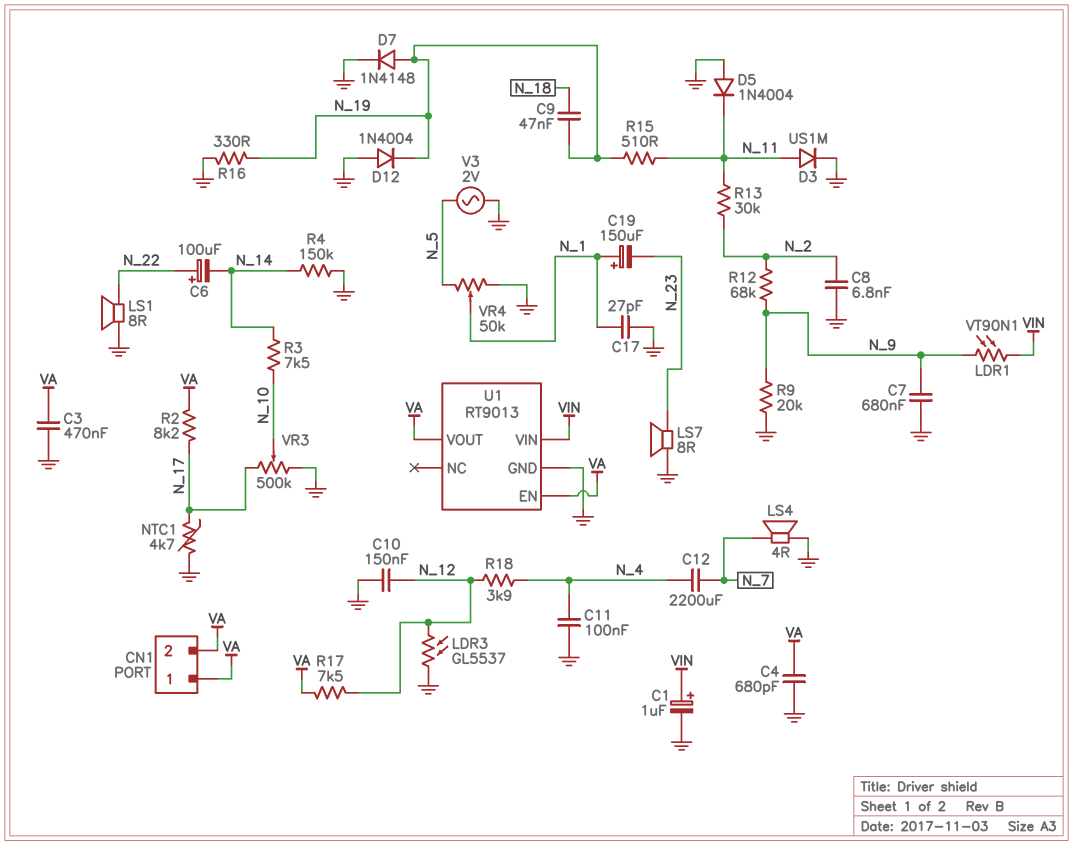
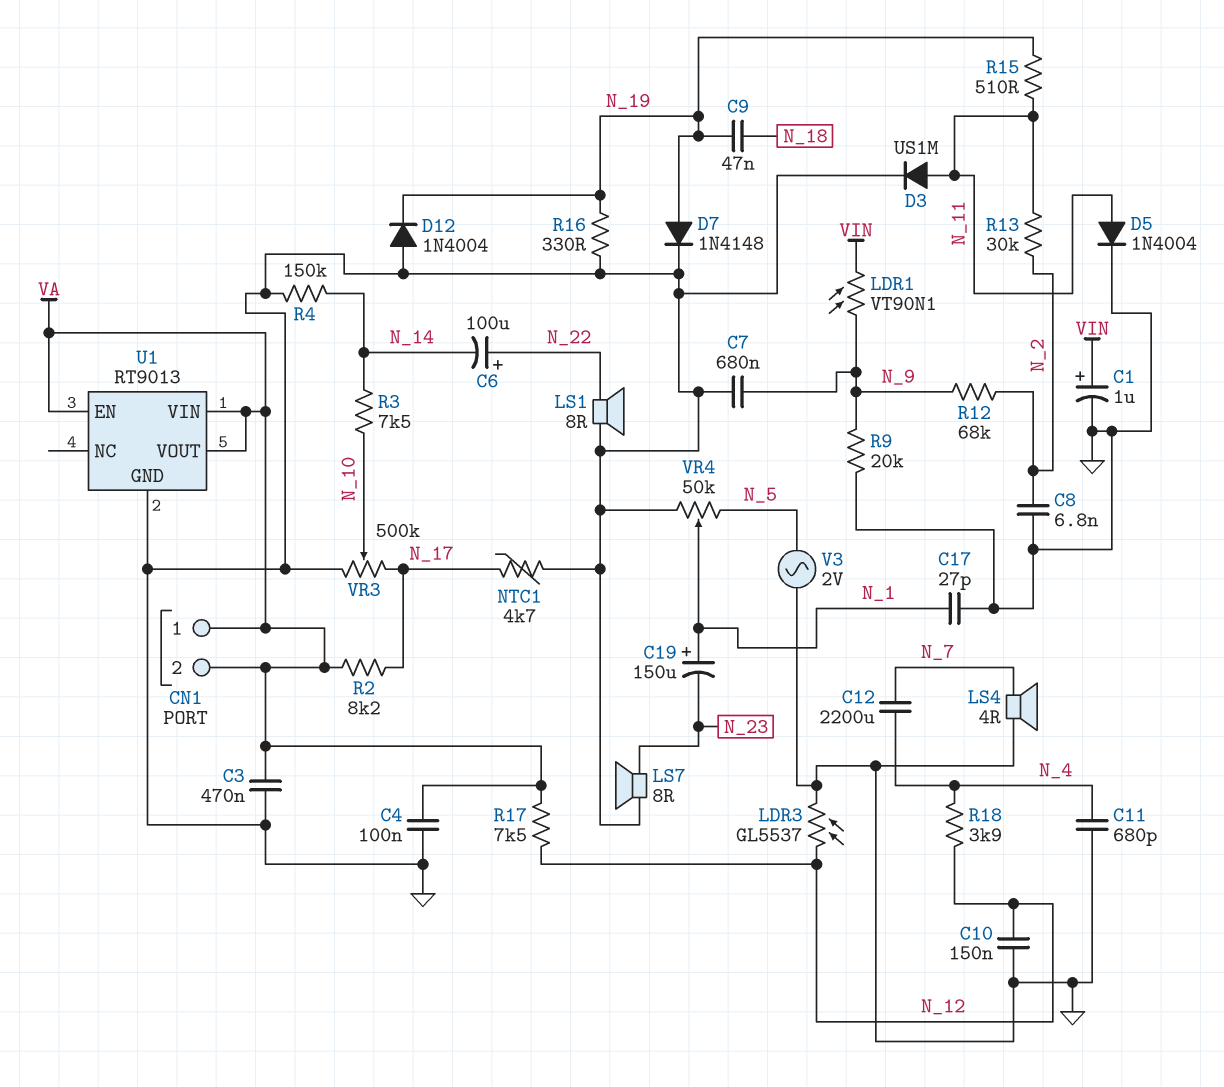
C4: 680pF (GND, VA) -> 100nF (GND, VA)
C11: 100nF (GND, N_4) -> 680pF (GND, N_4)
D5: diode 1N4004 (A GND, K N_11) -> diode 1N4004 (A N_11, K GND)
U1 pin VIN: VIN -> VA

